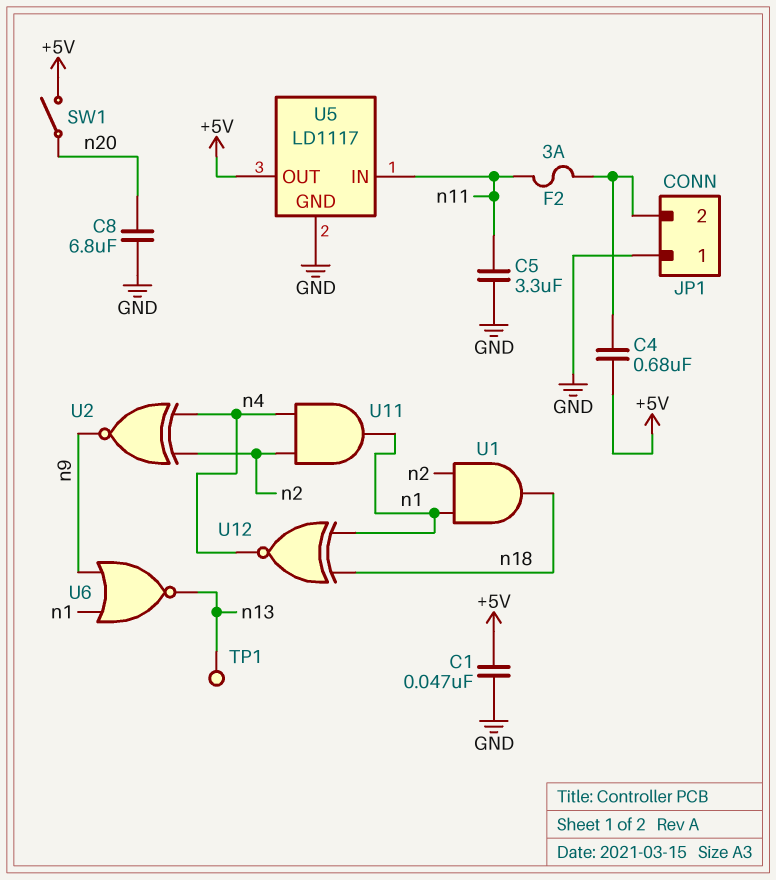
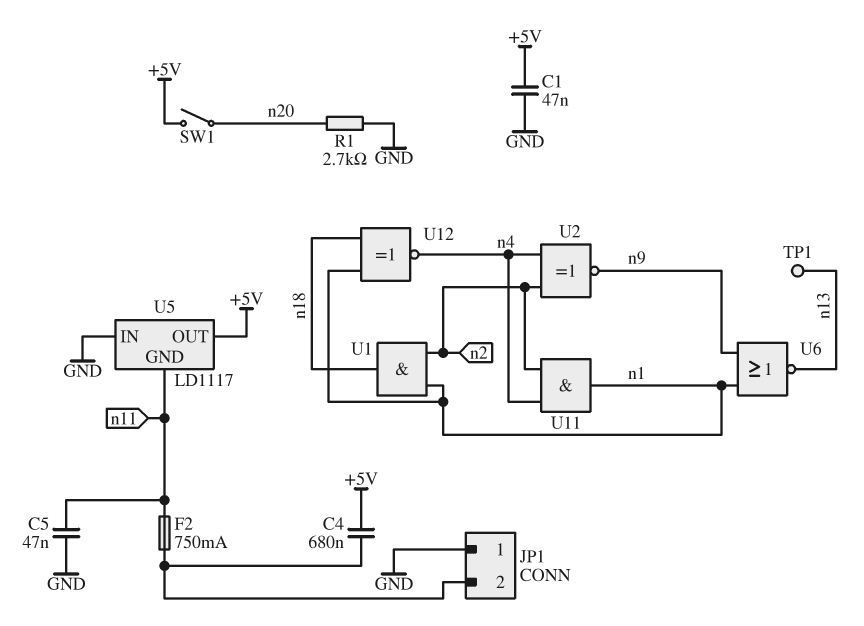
C5: 3.3uF (GND, n11) -> 47nF (GND, n11)
C8: 6.8uF (GND, n20) -> none
F2: 3A (JP1/2, n11) -> 750mA (JP1/2, n11)
R1: none -> 2.7k (GND, n20)
U5 pin GND: GND -> n11
U5 pin IN: n11 -> GND

